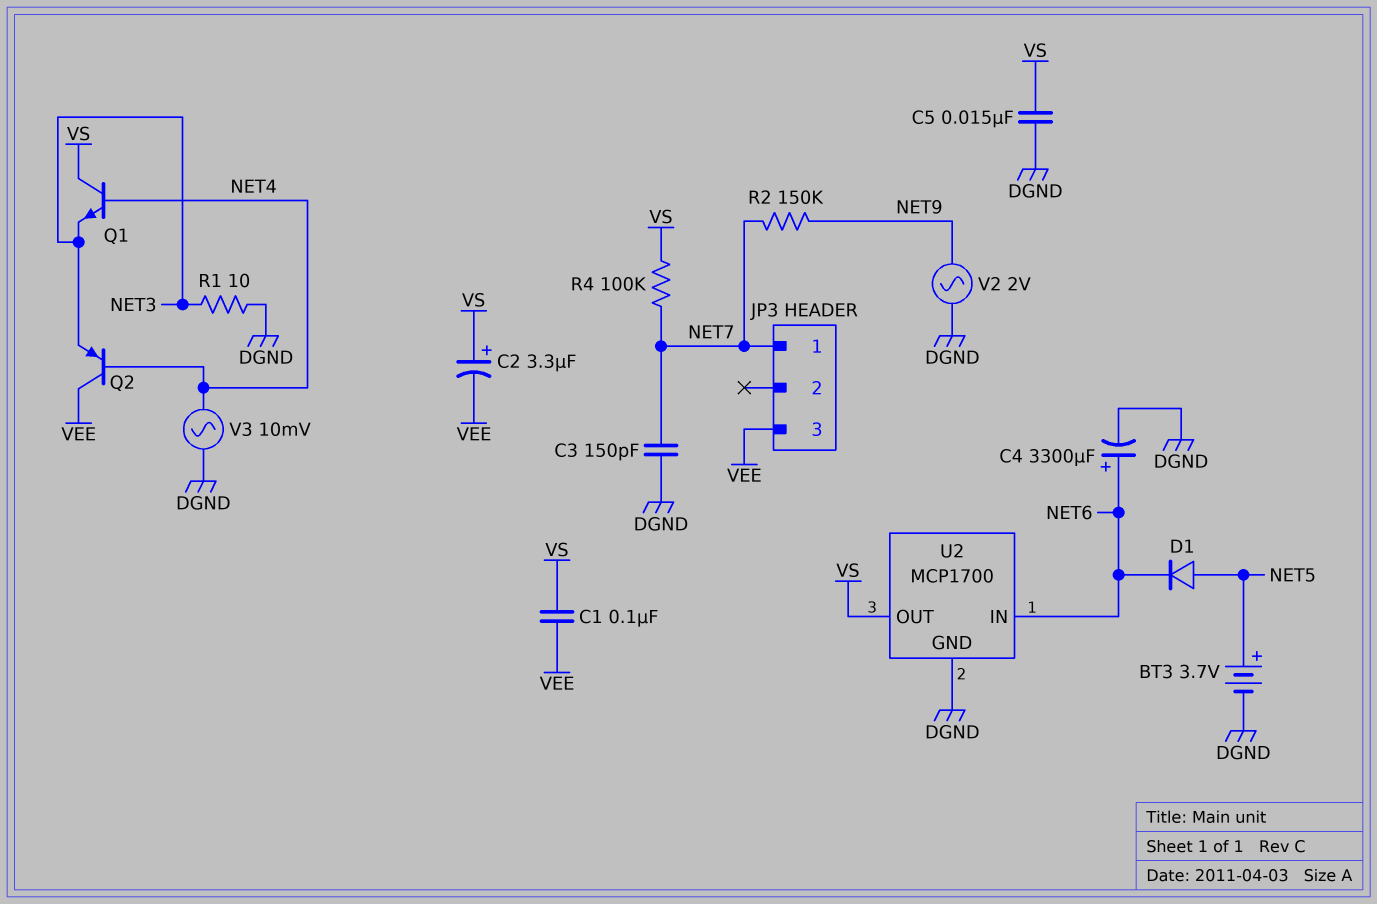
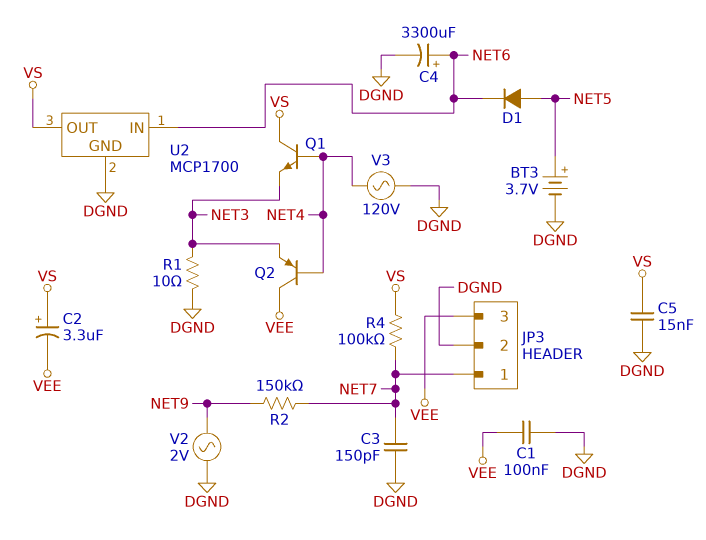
C1: 100nF (VEE, VS) -> 100nF (DGND, VEE)
JP3 pin 2: none -> DGND
V3: AC 10mV (DGND, NET4) -> AC 120V (DGND, NET4)

